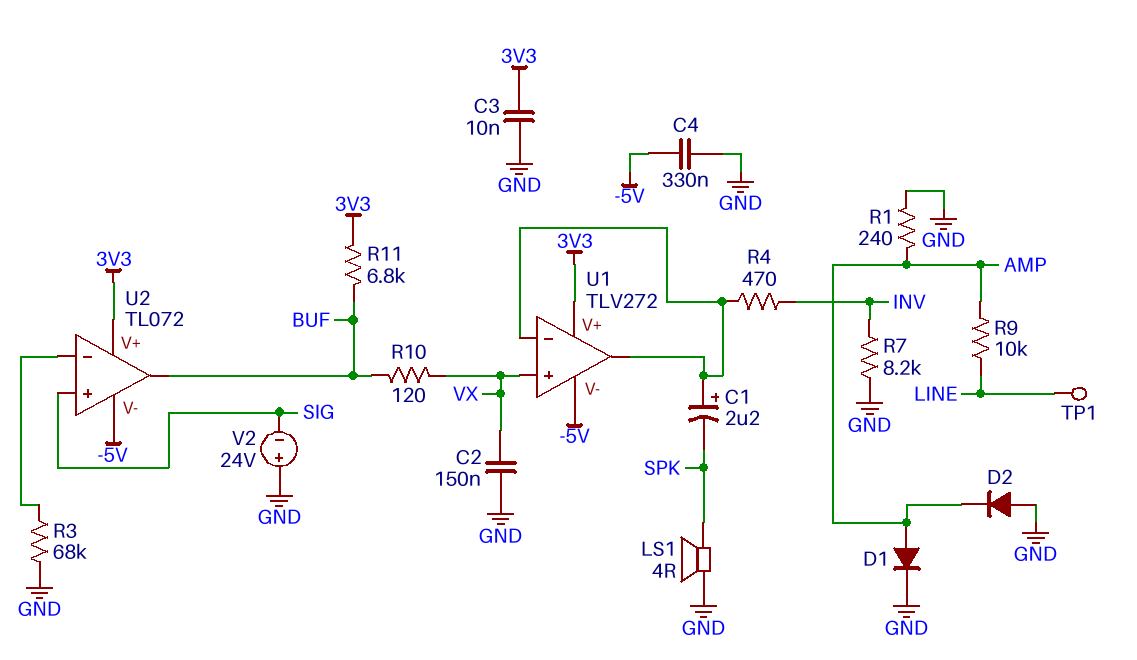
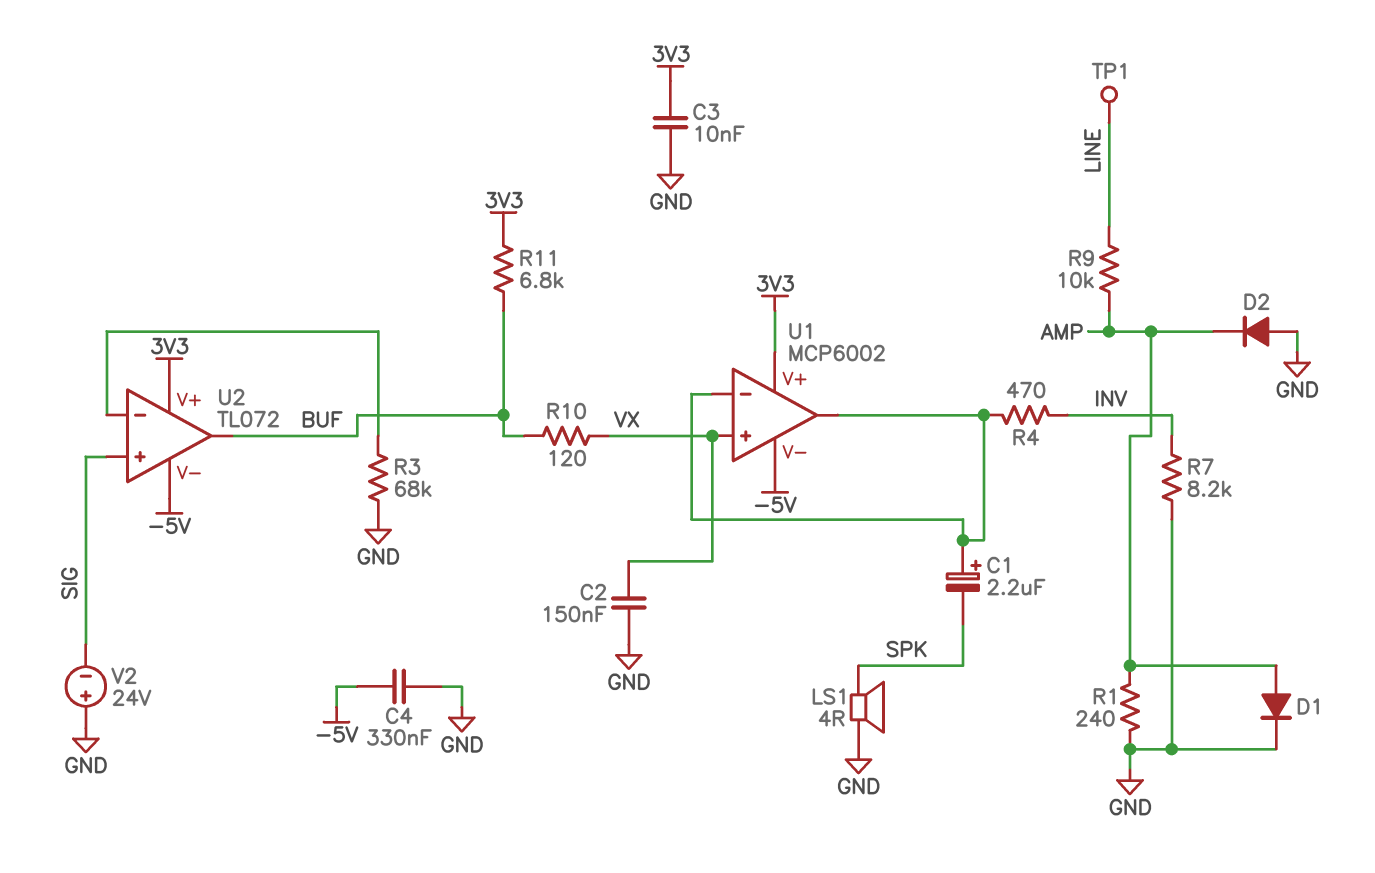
U1: TLV272 -> MCP6002

